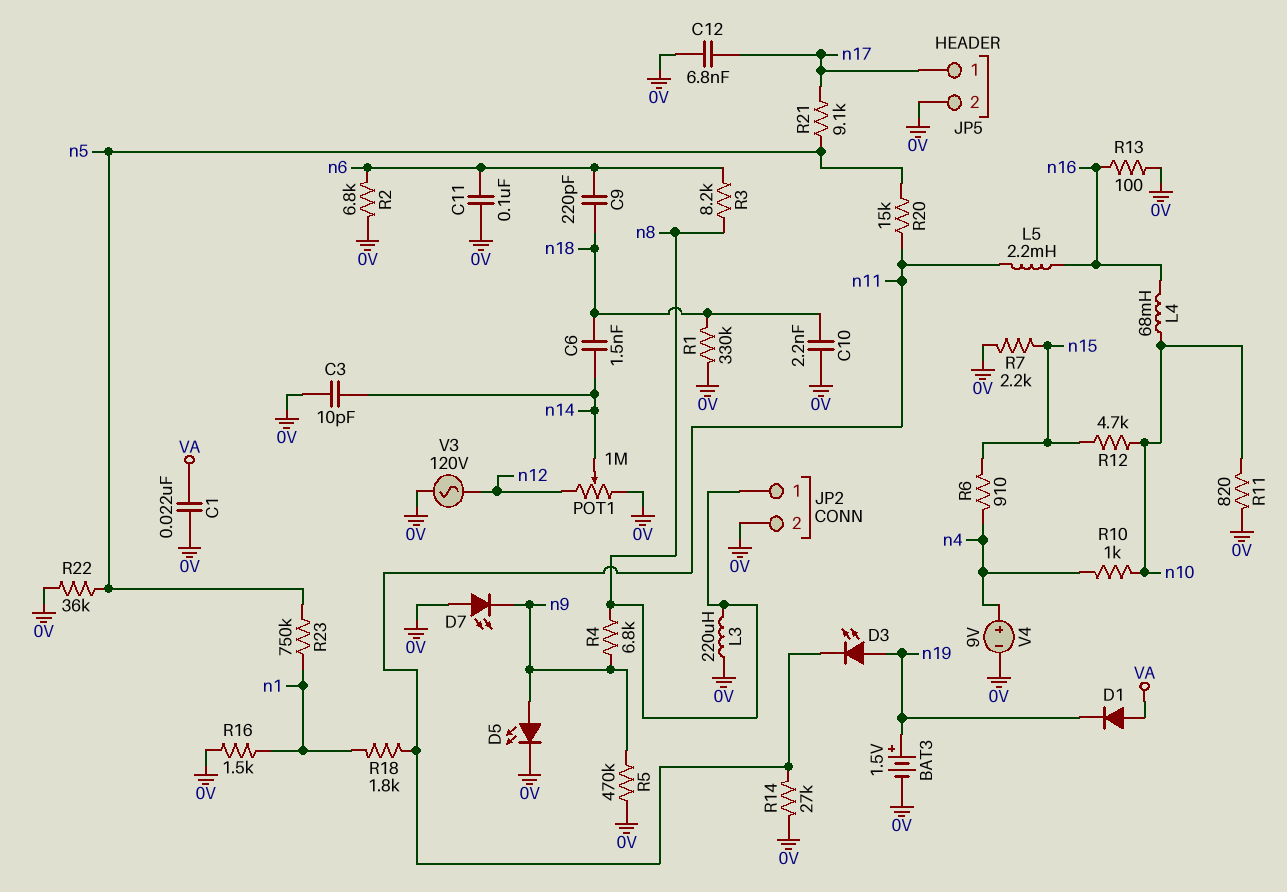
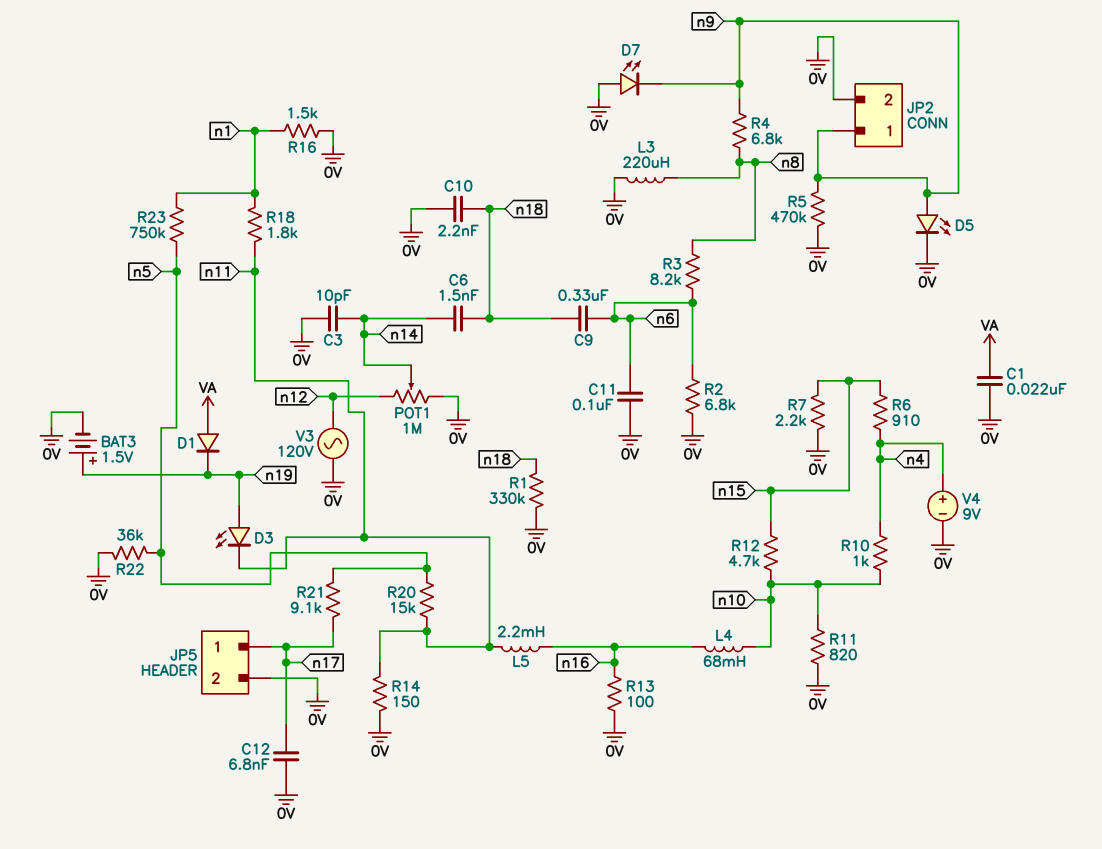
C9: 220pF (n6, n18) -> 330nF (n6, n18)
JP2 pin 1: n8 -> n9
R14: 27k (0V, n11) -> 150 (0V, n11)

